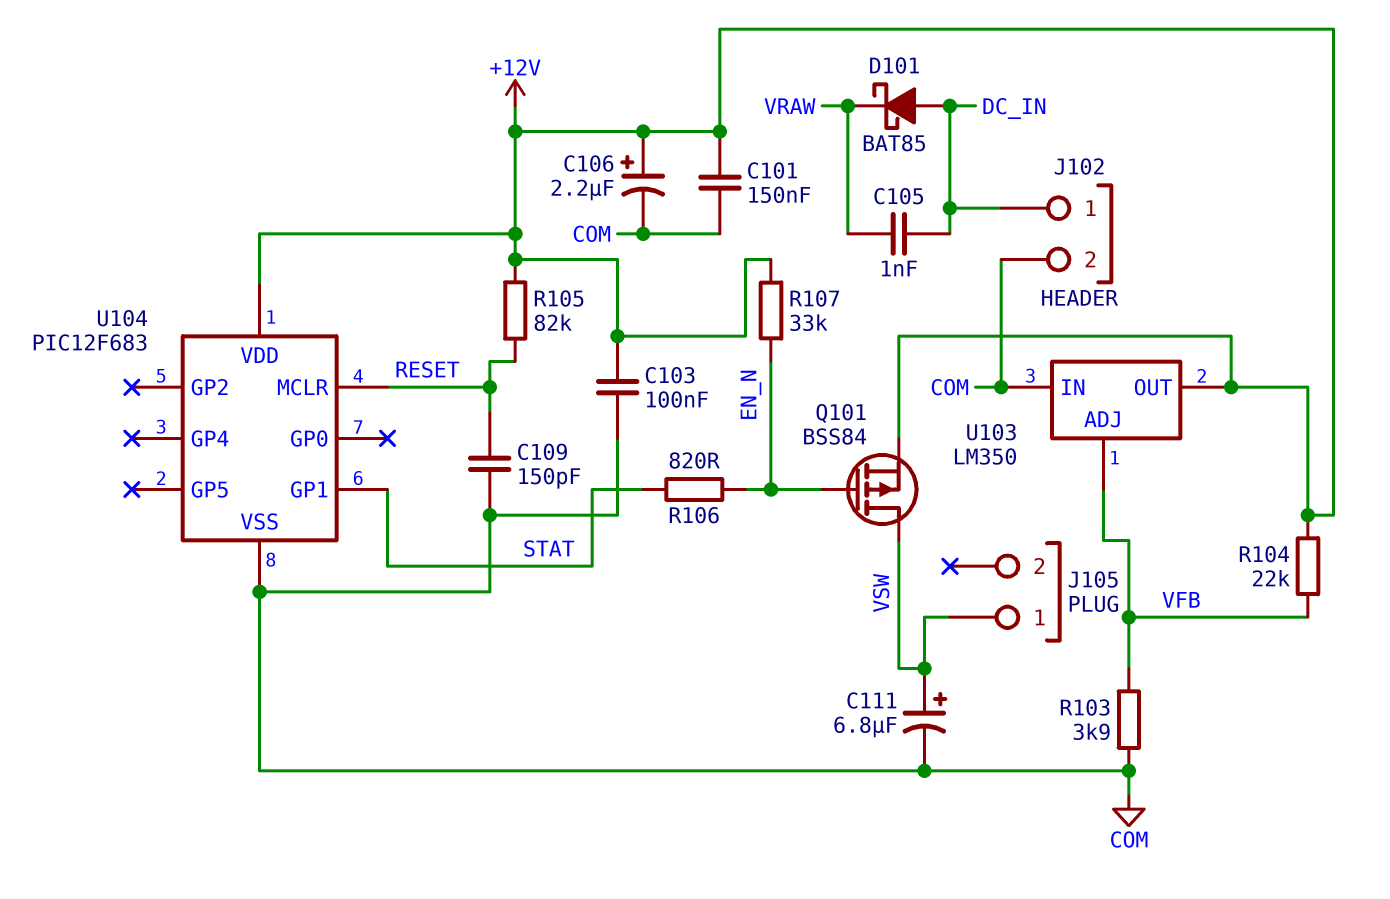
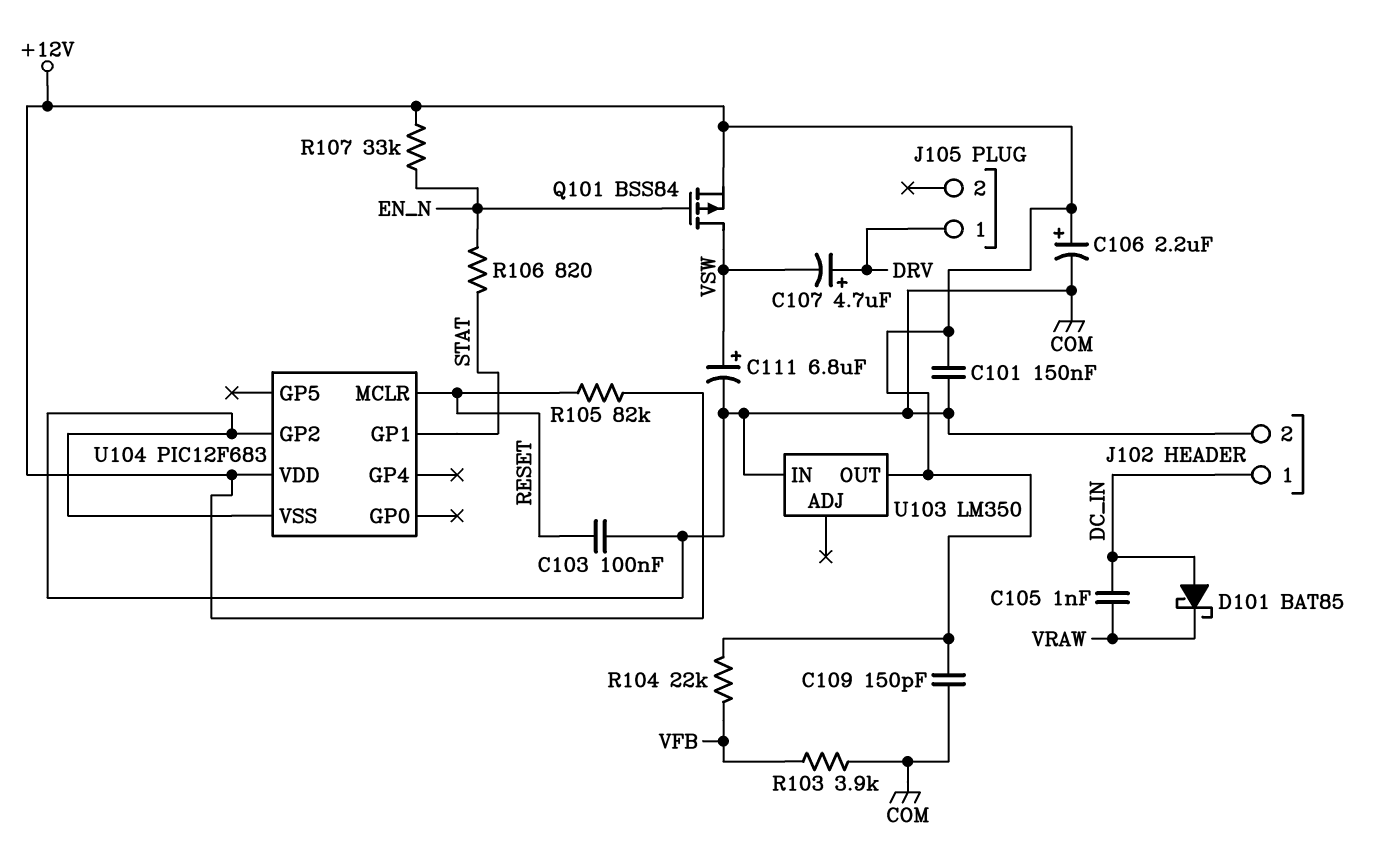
C103: 100nF (+12V, COM) -> 100nF (COM, RESET)
C107: none -> 4.7uF (plus DRV, minus VSW)
C109: 150pF (COM, RESET) -> 150pF (+12V, COM)
J105 pin 1: VSW -> DRV
U103 pin ADJ: VFB -> none
U104 pin GP2: none -> COM

